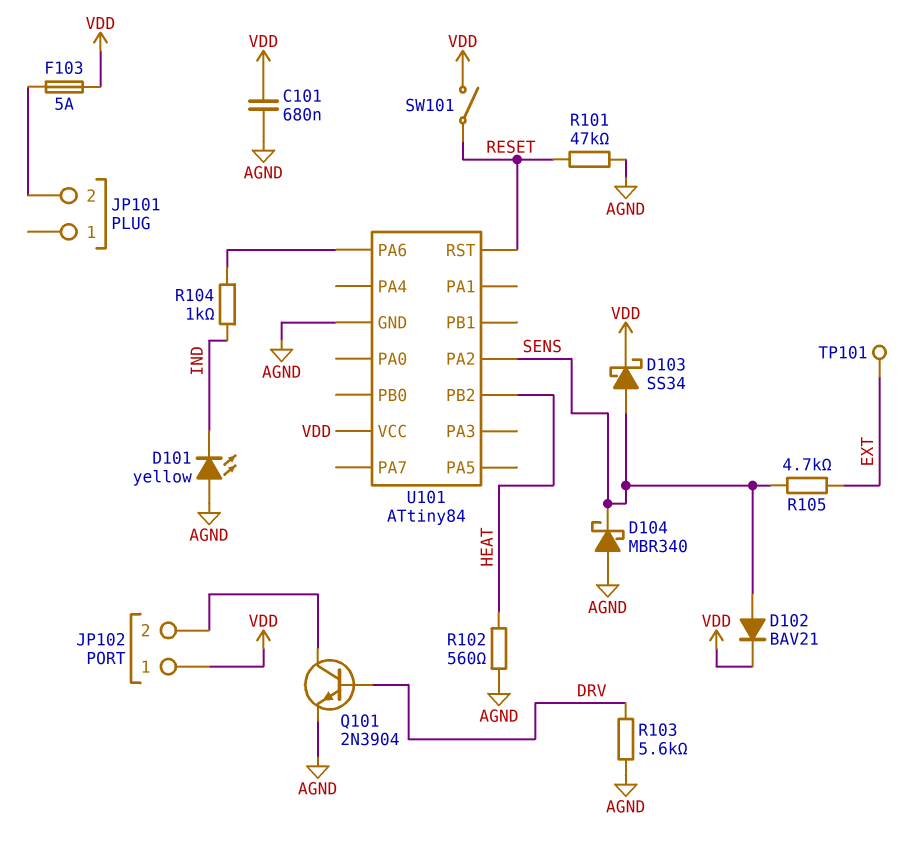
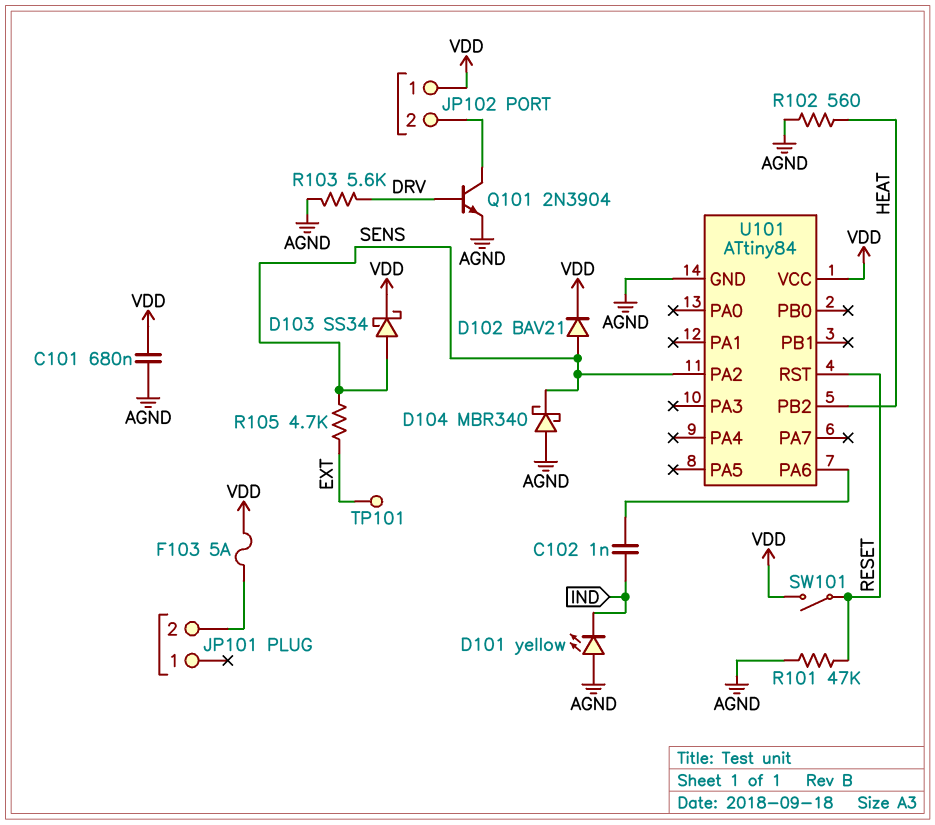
C102: none -> 1nF (IND, U101/PA6)
R104: 1k (IND, U101/PA6) -> none

